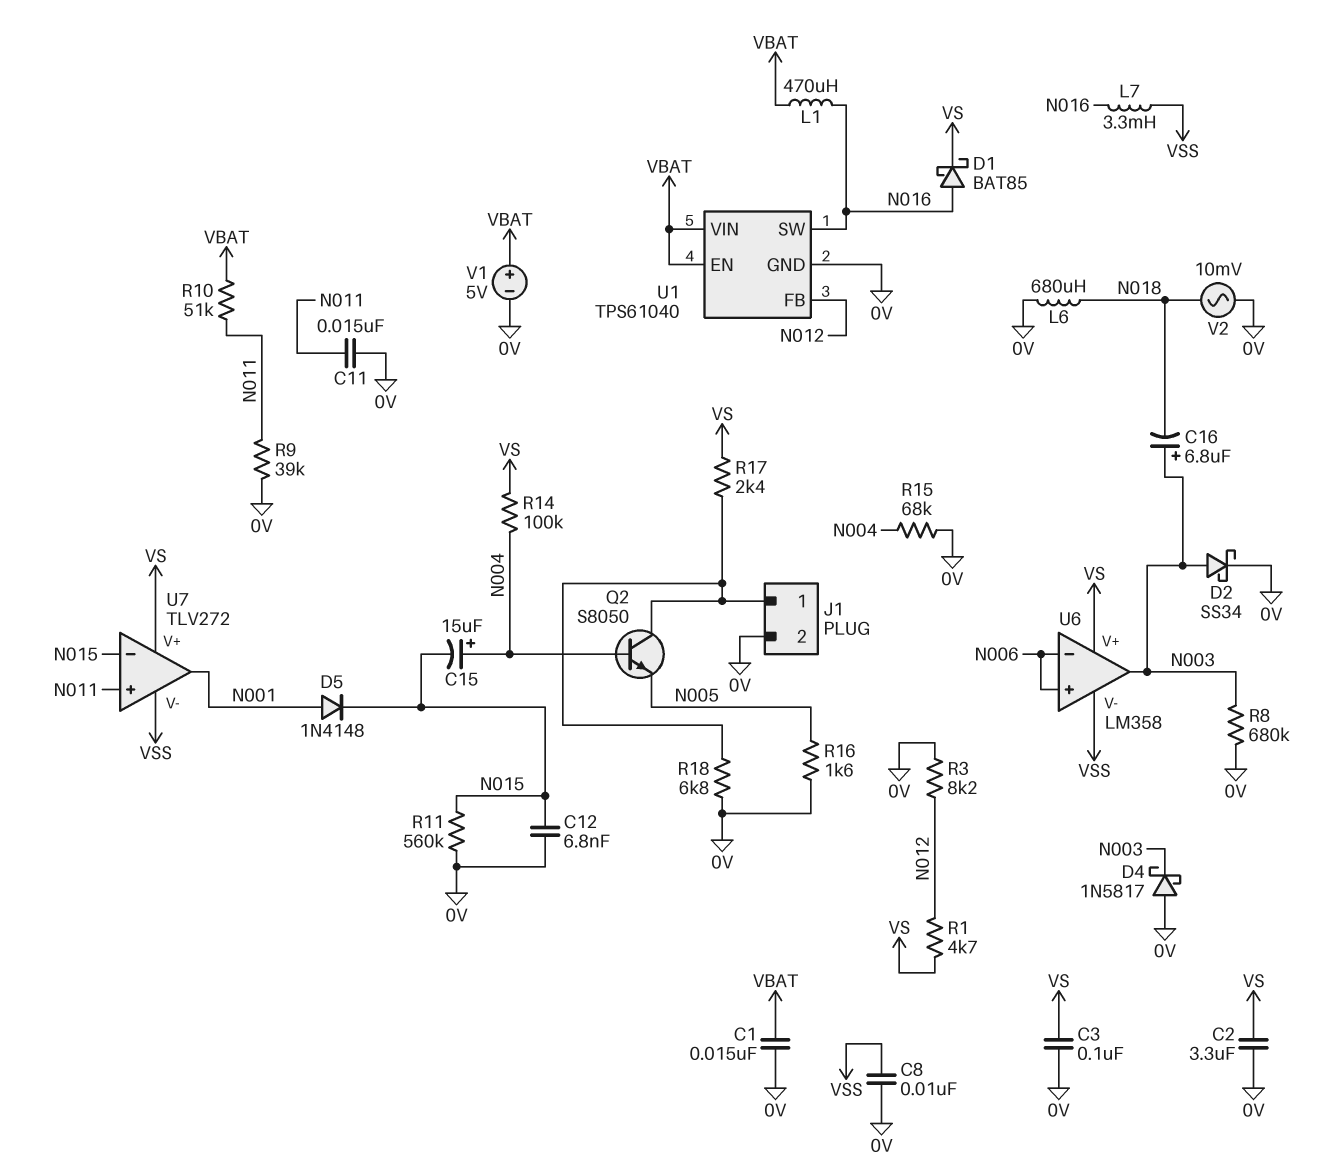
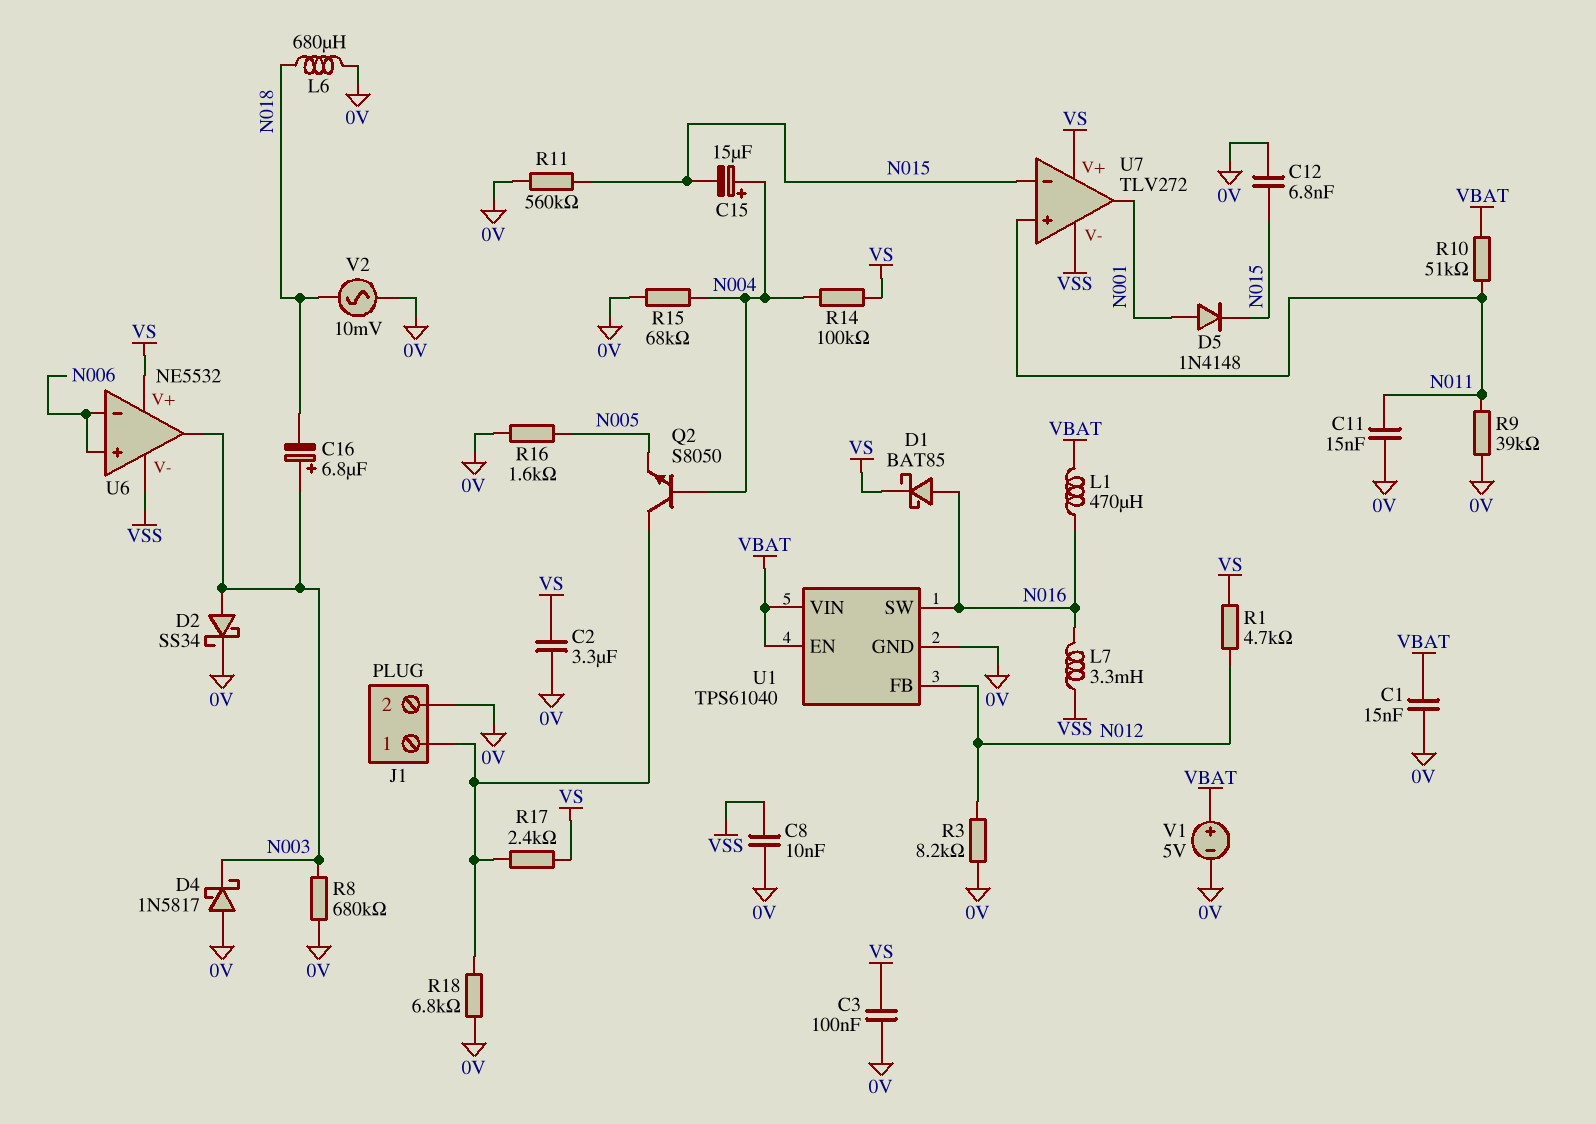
U6: LM358 -> NE5532

